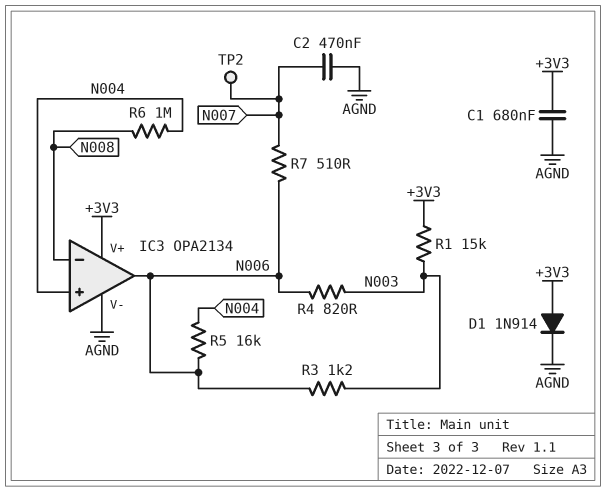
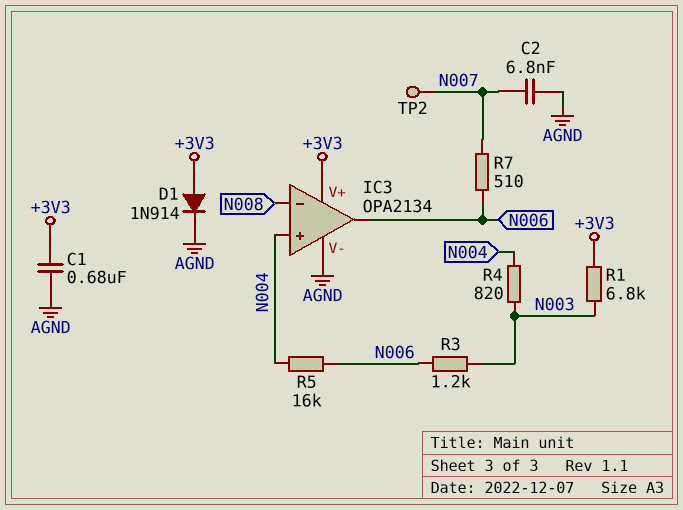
C2: 470nF (AGND, N007) -> 6.8nF (AGND, N007)
R1: 15k (+3V3, N003) -> 6.8k (+3V3, N003)
R4: 820 (N003, N006) -> 820 (N003, N004)
R6: 1M (N004, N008) -> none

